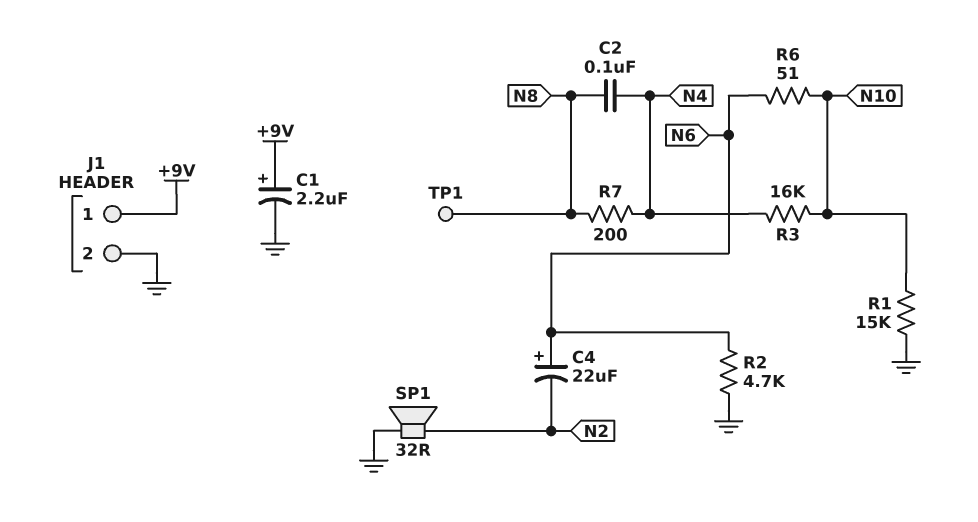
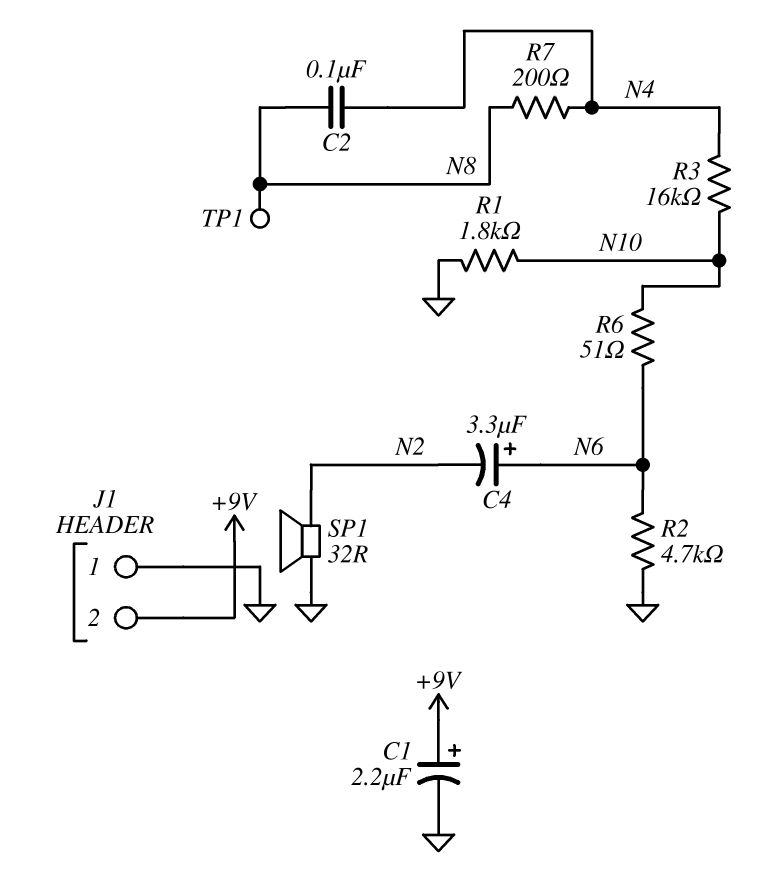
C4: 22uF (plus N6, minus N2) -> 3.3uF (plus N6, minus N2)
J1 pin 1: +9V -> GND
J1 pin 2: GND -> +9V
R1: 15k (GND, N10) -> 1.8k (GND, N10)

